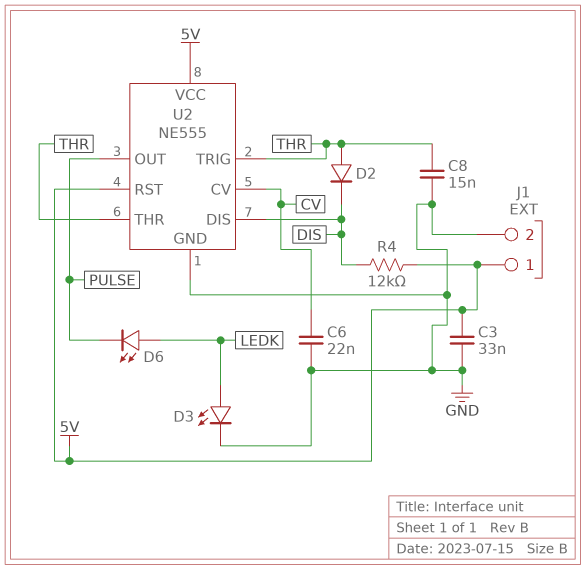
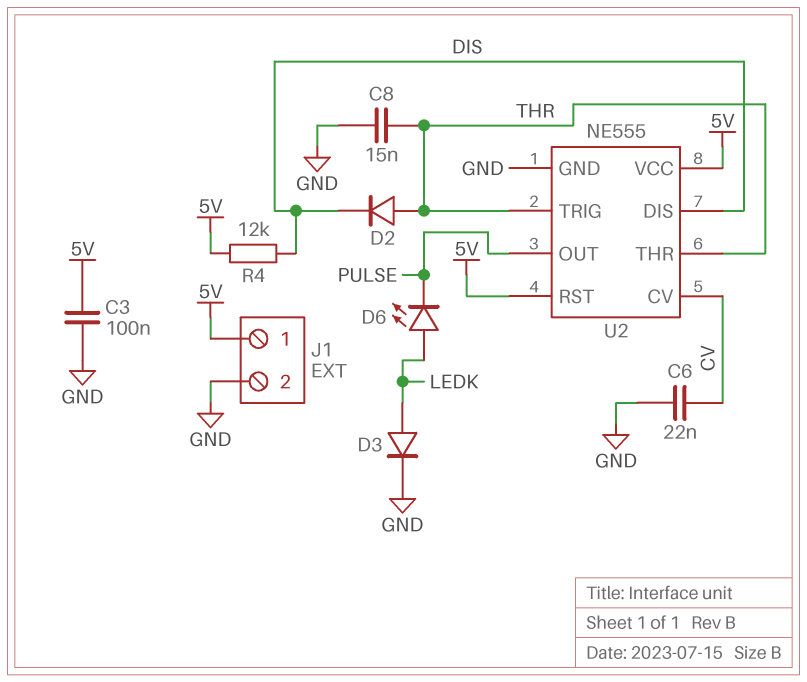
C3: 33nF (5V, GND) -> 100nF (5V, GND)
D3: LED (A LEDK, K GND) -> diode (A LEDK, K GND)

